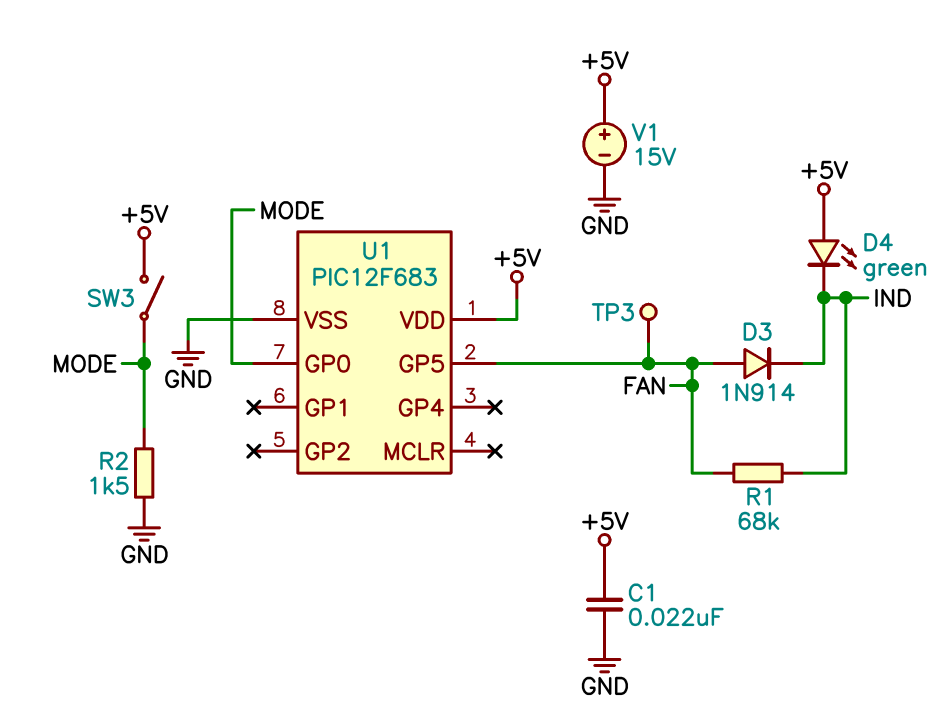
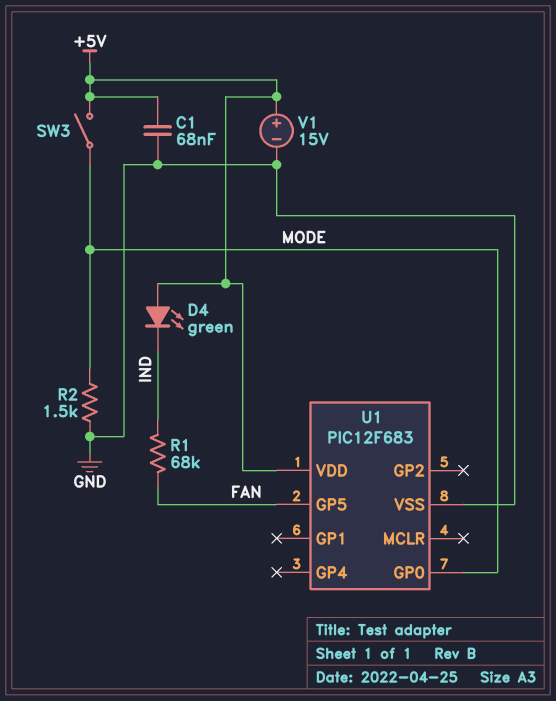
C1: 22nF (+5V, GND) -> 68nF (+5V, GND)
D3: diode 1N914 (A FAN, K IND) -> none
TP3: test point (FAN) -> none

